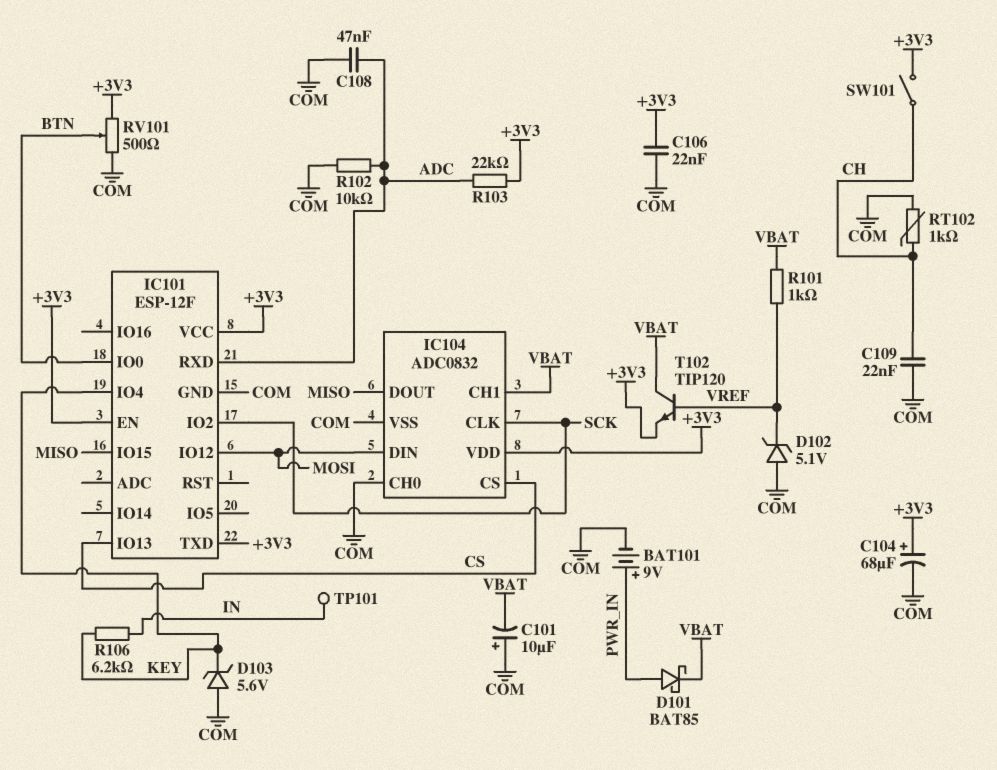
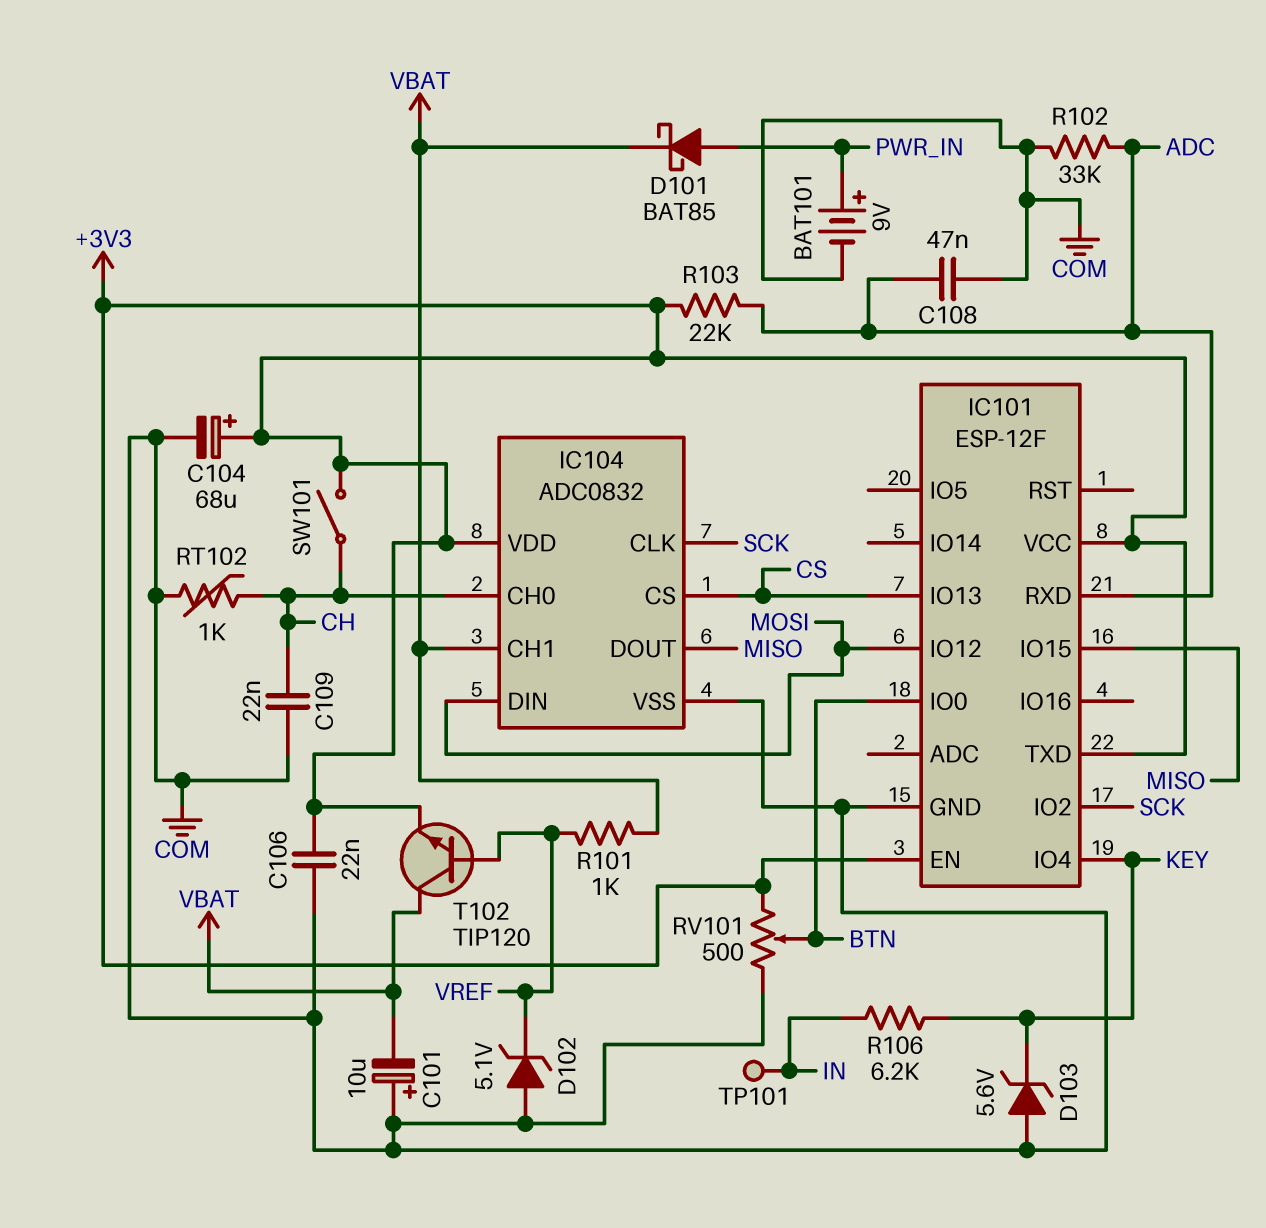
IC104 pin CH0: COM -> CH
R102: 10k (ADC, COM) -> 33k (ADC, COM)

